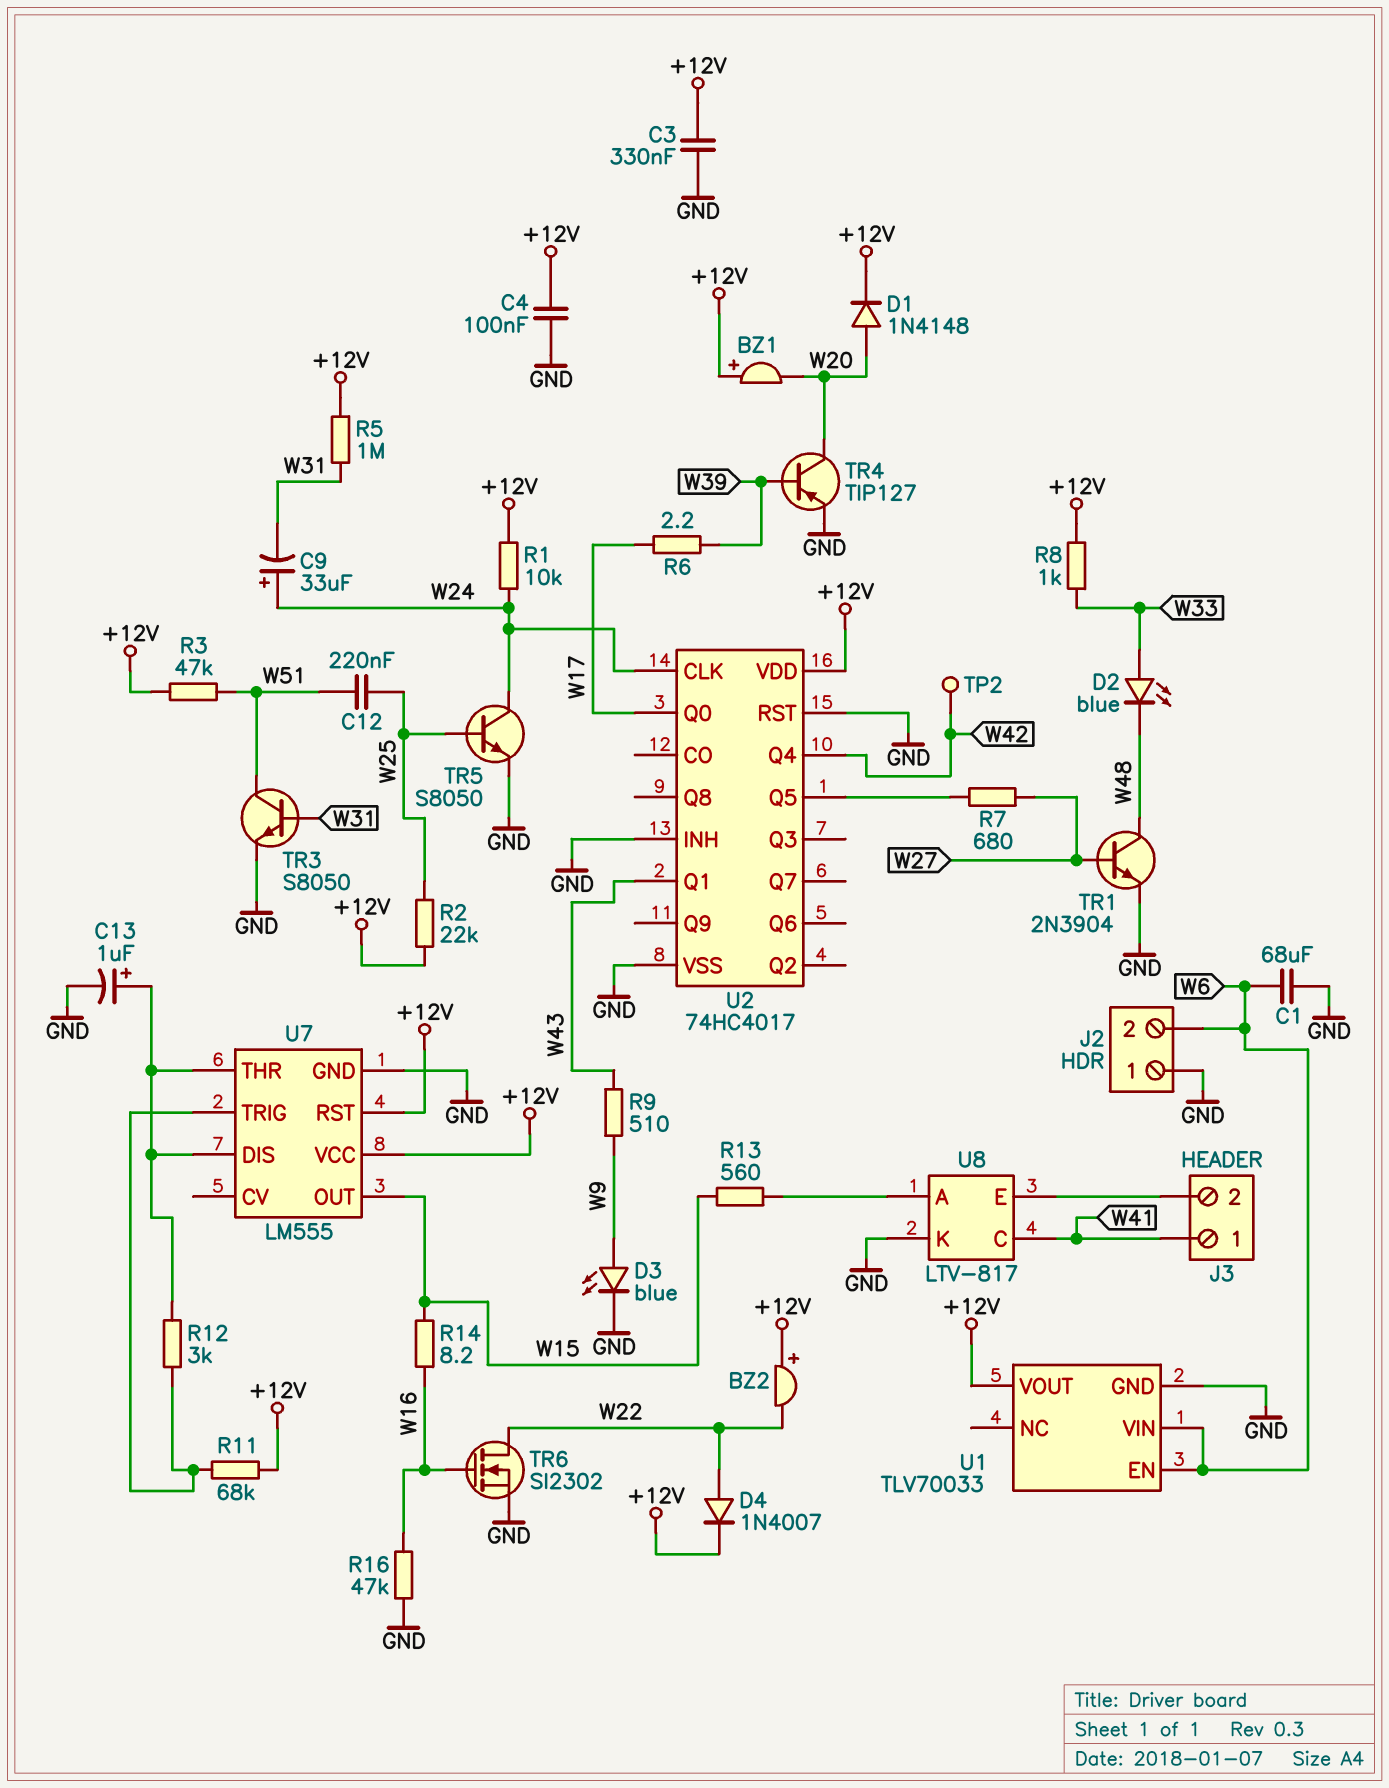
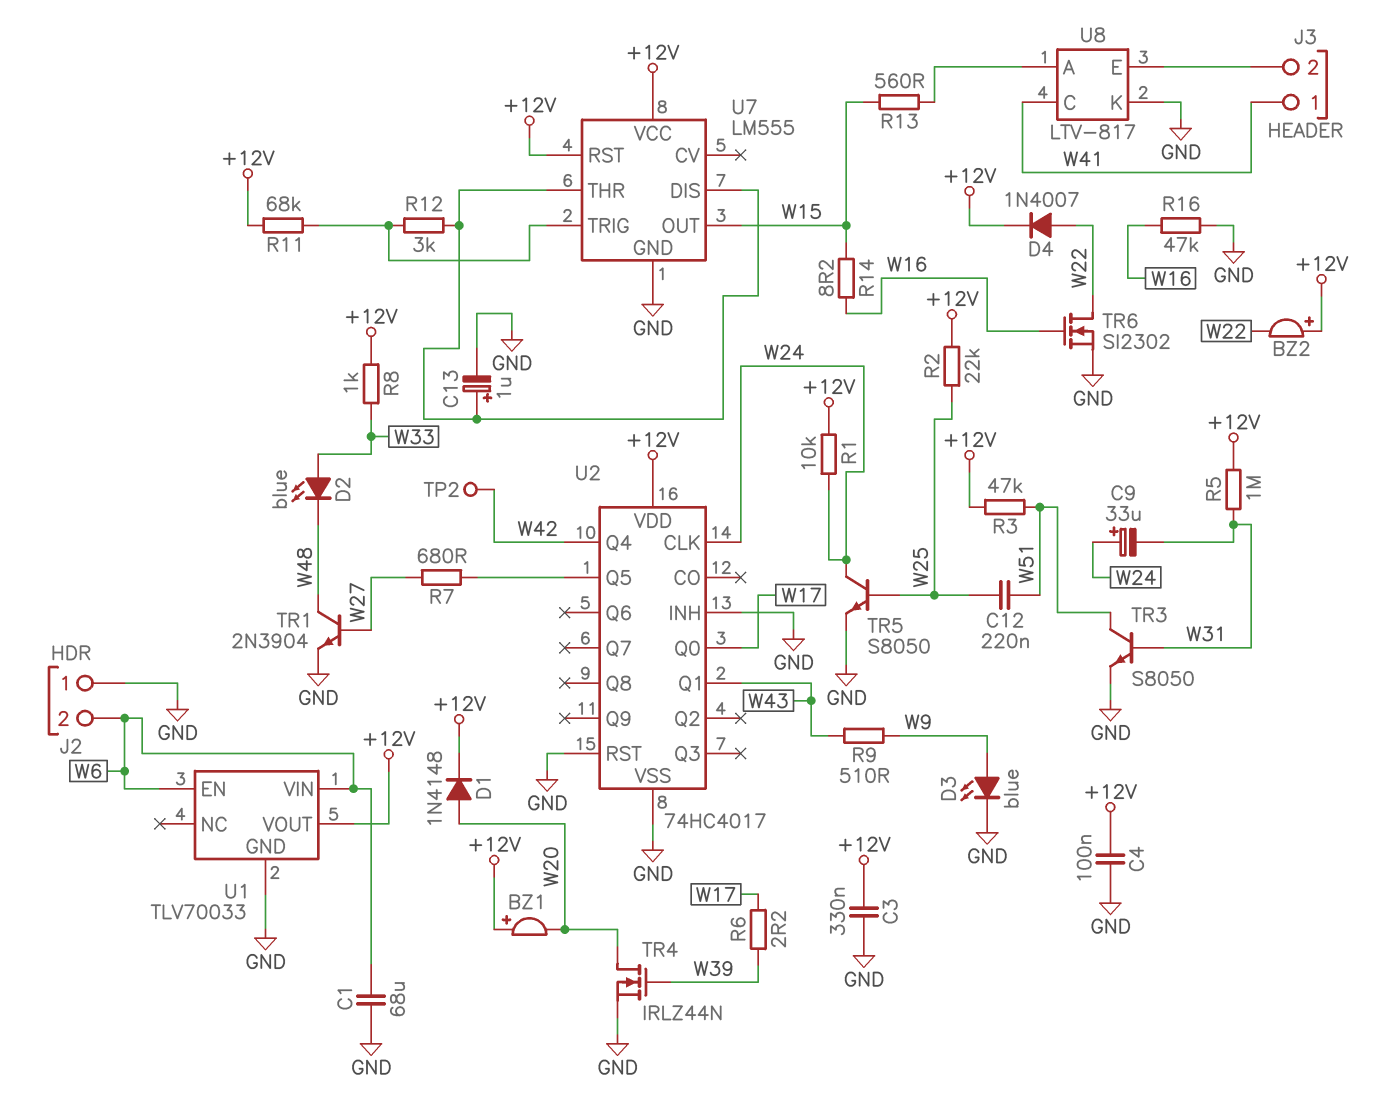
TR4: PNP TIP127 (B W39, C W20, E GND) -> NMOS IRLZ44N (G W39, D W20, S GND)

